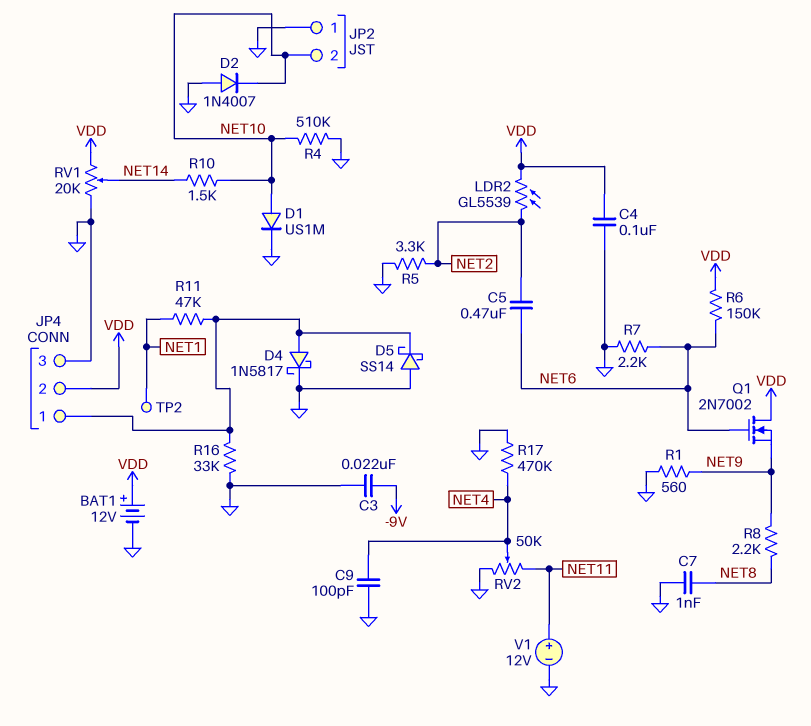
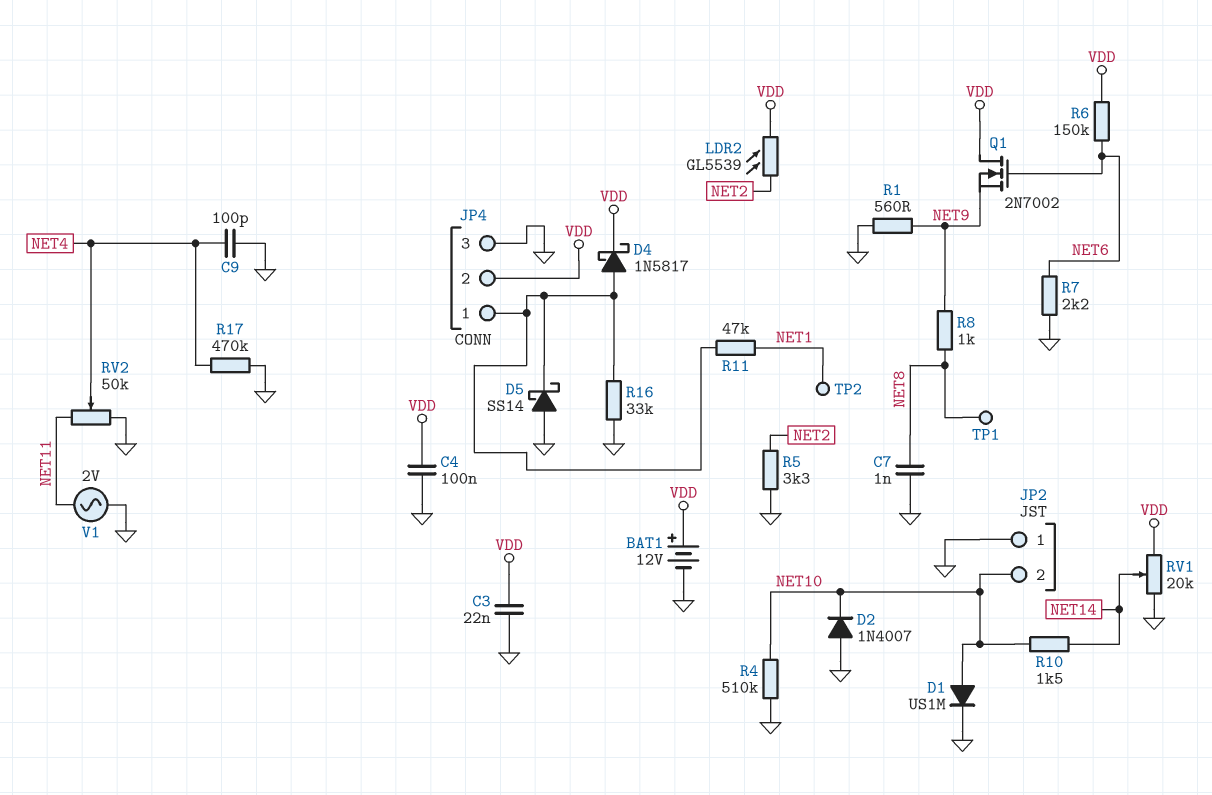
C3: 22nF (-9V, GND) -> 22nF (GND, VDD)
C5: 470nF (NET2, NET6) -> none
D4: schottky 1N5817 (A JP4/1, K GND) -> schottky 1N5817 (A JP4/1, K VDD)
R8: 2.2k (NET8, NET9) -> 1k (NET8, NET9)
TP1: none -> test point (NET8)
V1: 12V (plus NET11, minus GND) -> AC 2V (GND, NET11)

